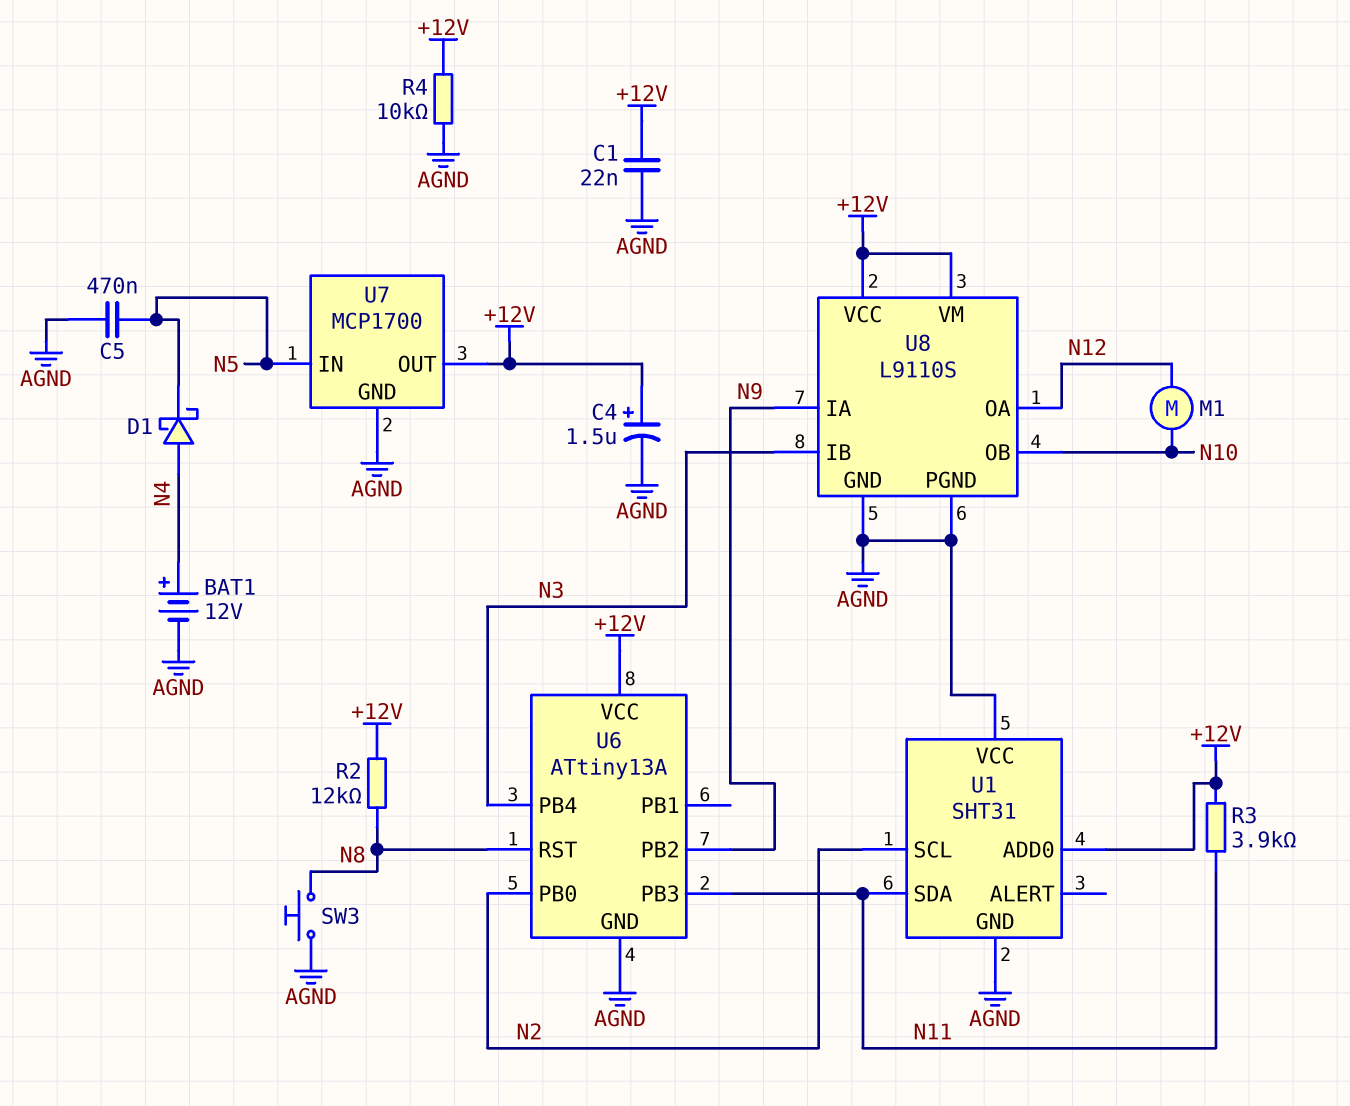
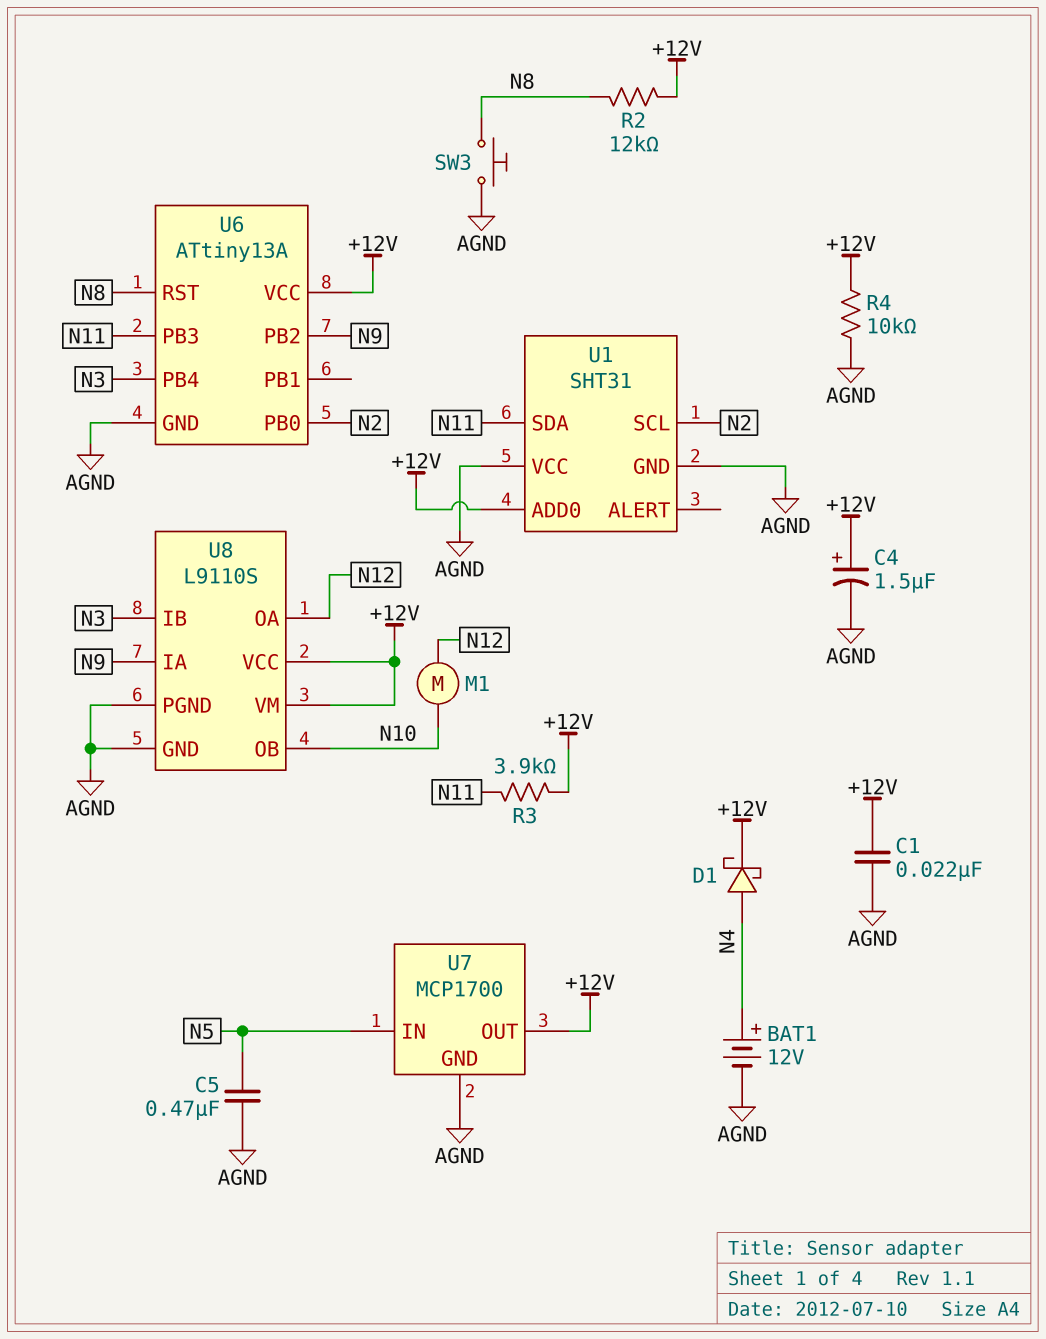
D1: schottky (A N4, K N5) -> schottky (A N4, K +12V)

